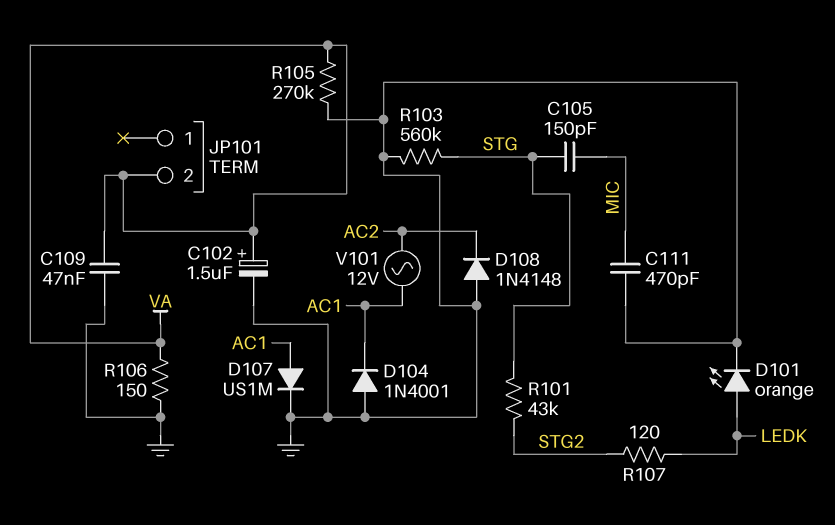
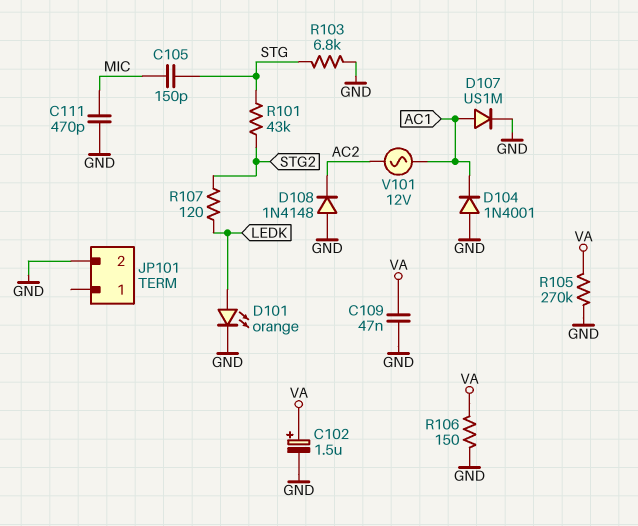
JP101 pin 2: VA -> GND
R103: 560k (GND, STG) -> 6.8k (GND, STG)

